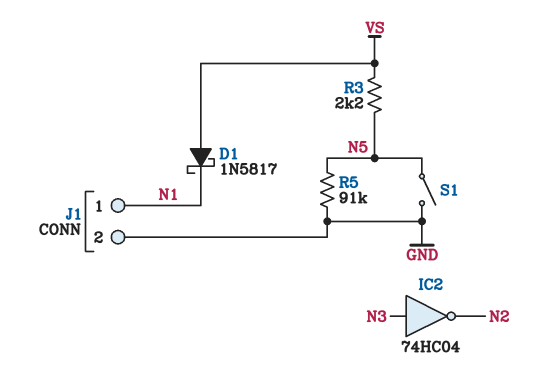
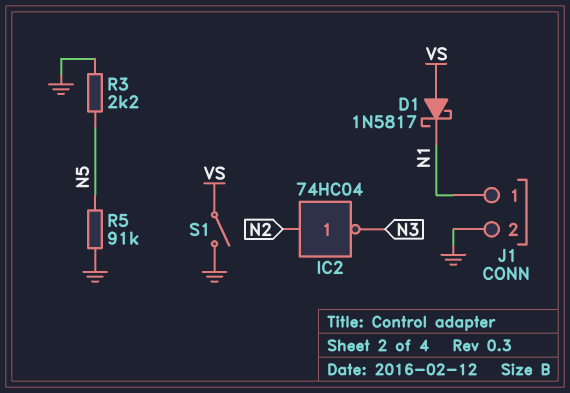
IC2: NOT 74HC04 (in N3, out N2) -> NOT 74HC04 (in N2, out N3)
R3: 2.2k (N5, VS) -> 2.2k (GND, N5)
S1: switch (GND, N5) -> switch (GND, VS)

